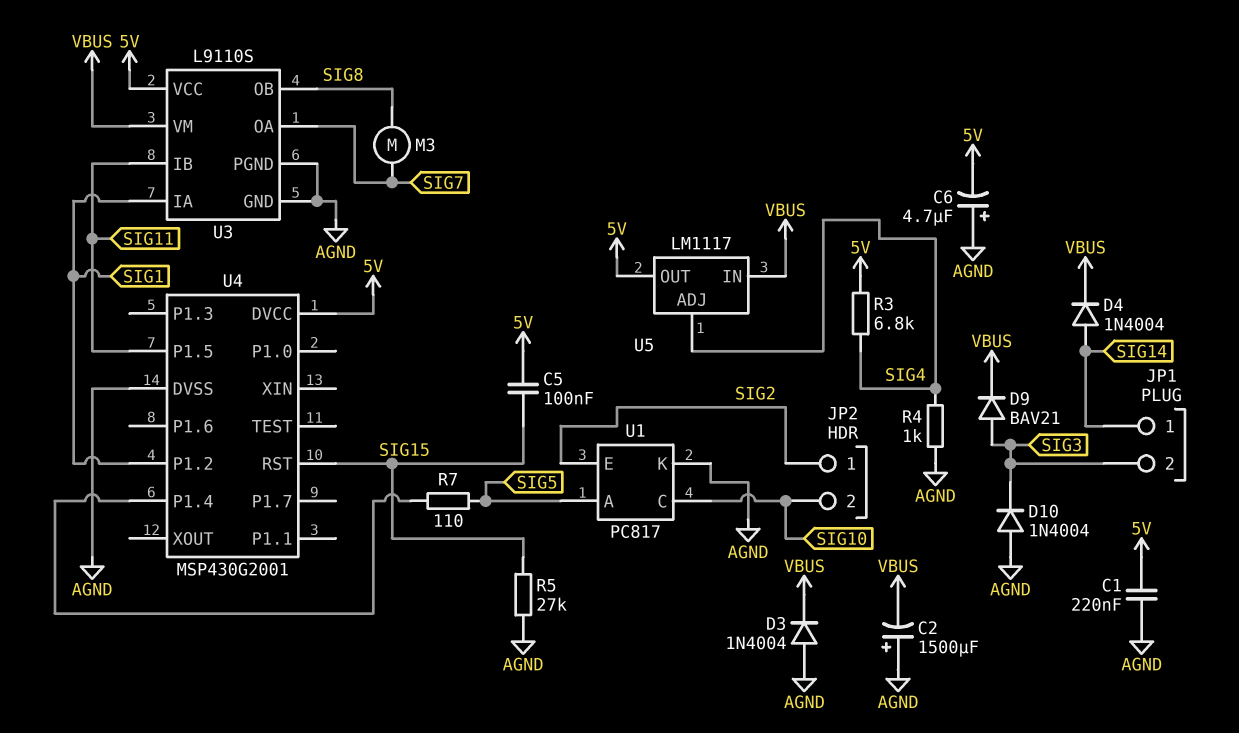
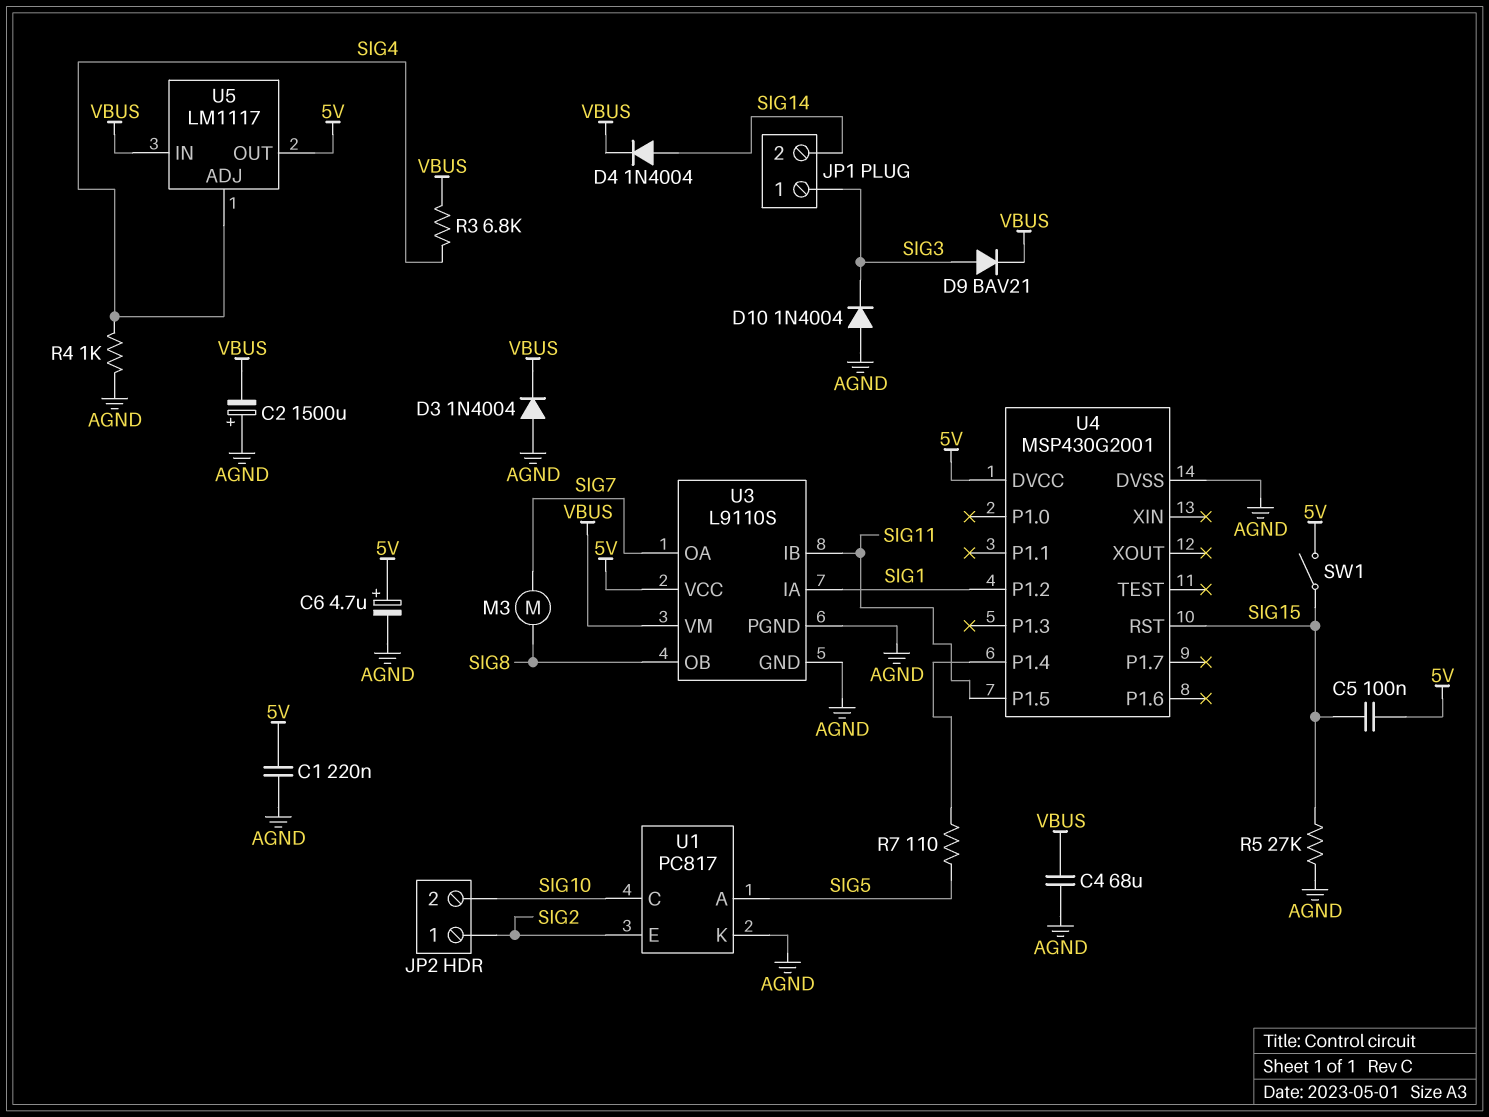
C4: none -> 68uF (AGND, VBUS)
C6: 4.7uF (plus AGND, minus 5V) -> 4.7uF (plus 5V, minus AGND)
JP1 pin 1: SIG14 -> SIG3
JP1 pin 2: SIG3 -> SIG14
R3: 6.8k (5V, SIG4) -> 6.8k (SIG4, VBUS)
SW1: none -> switch (5V, SIG15)

